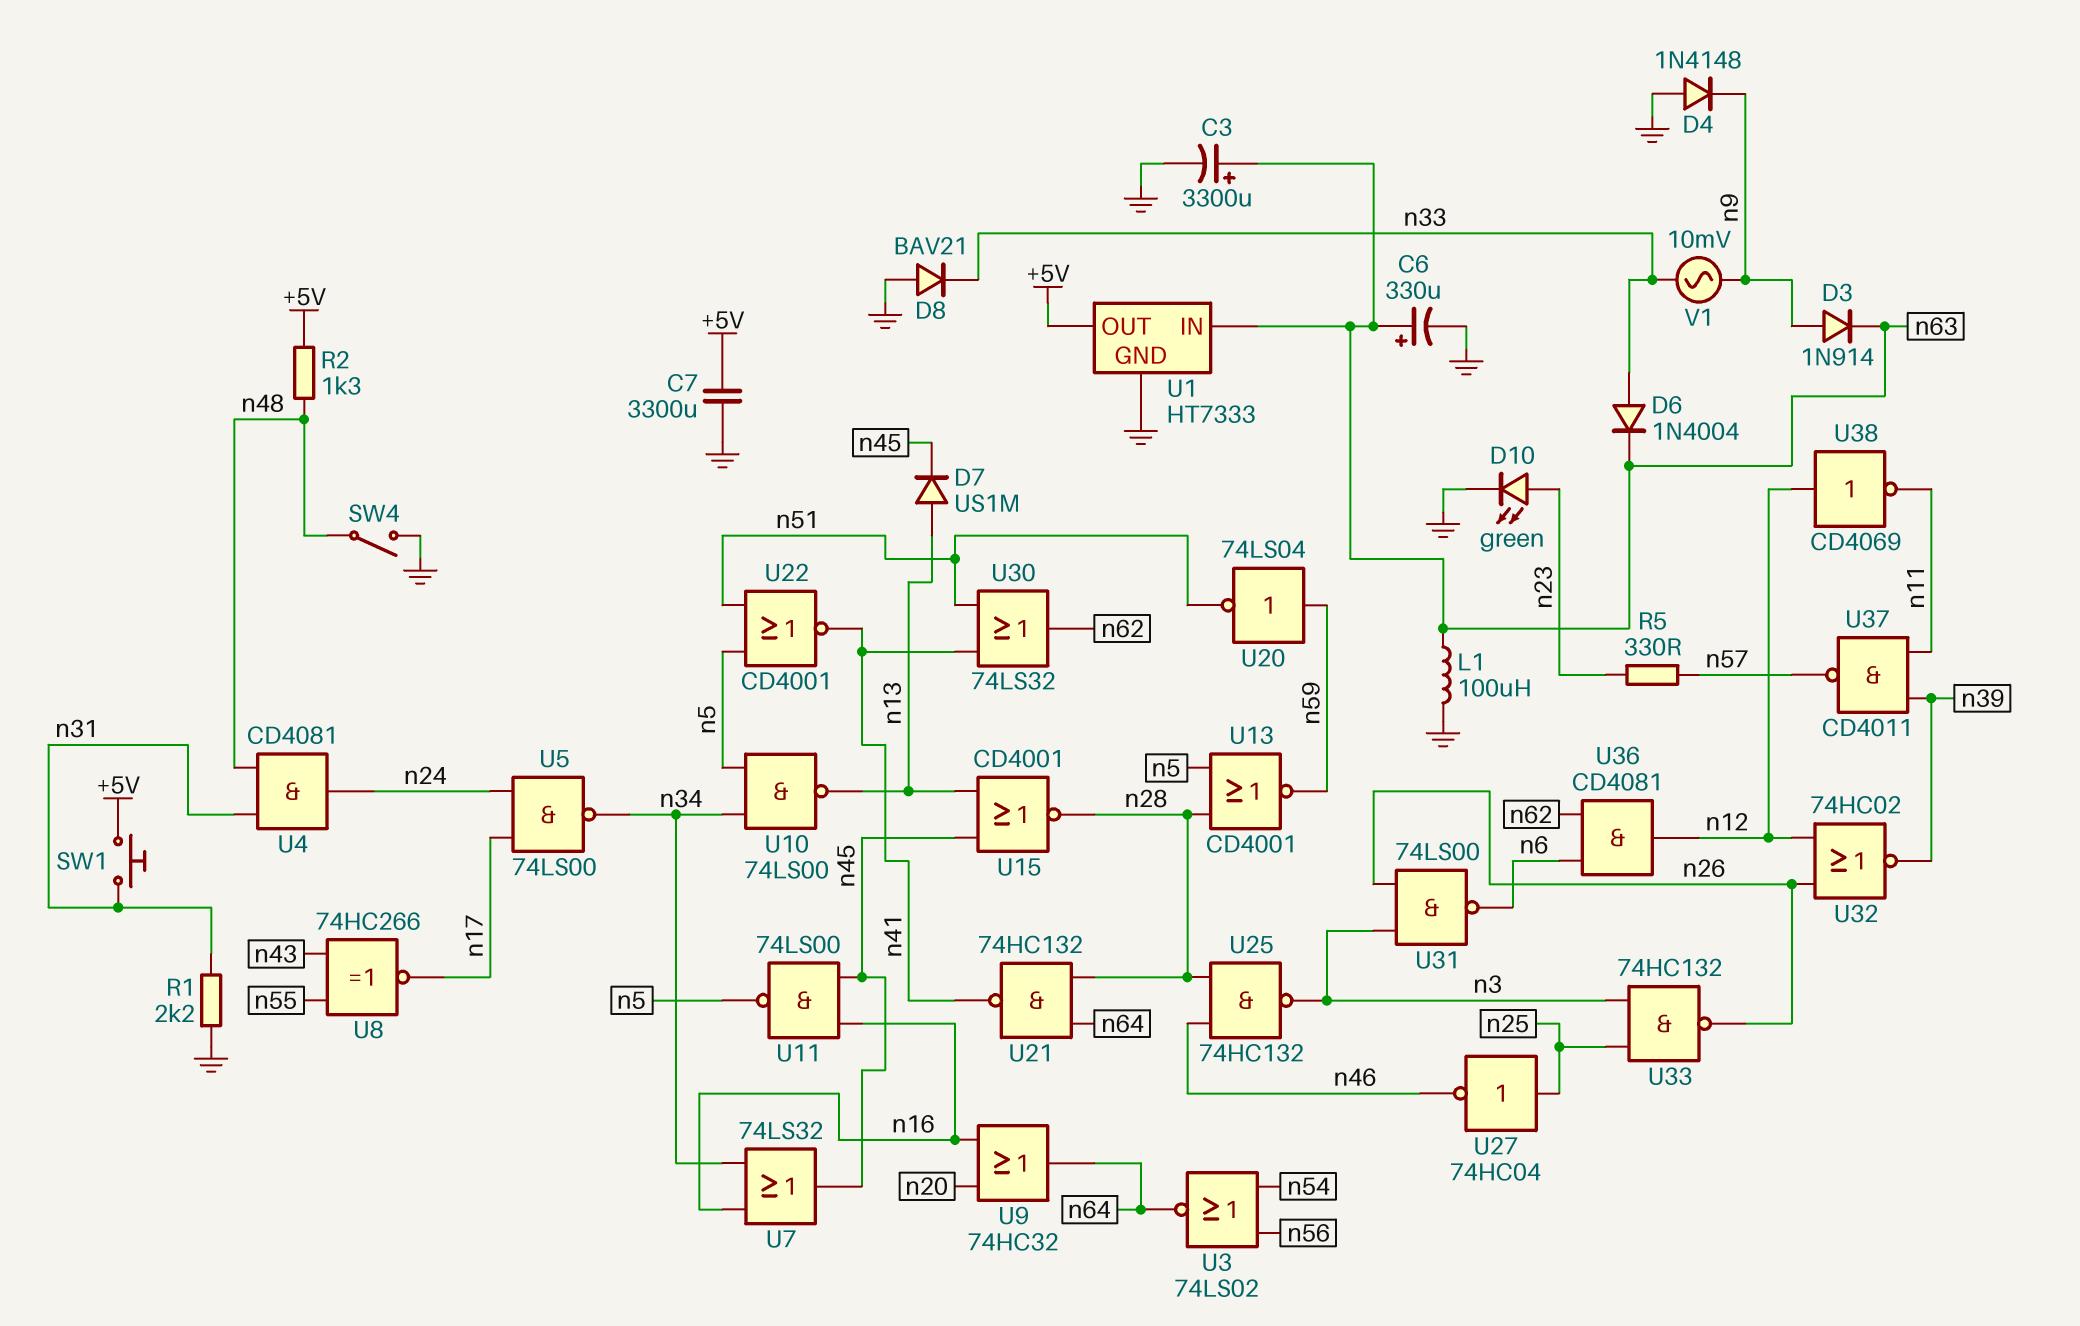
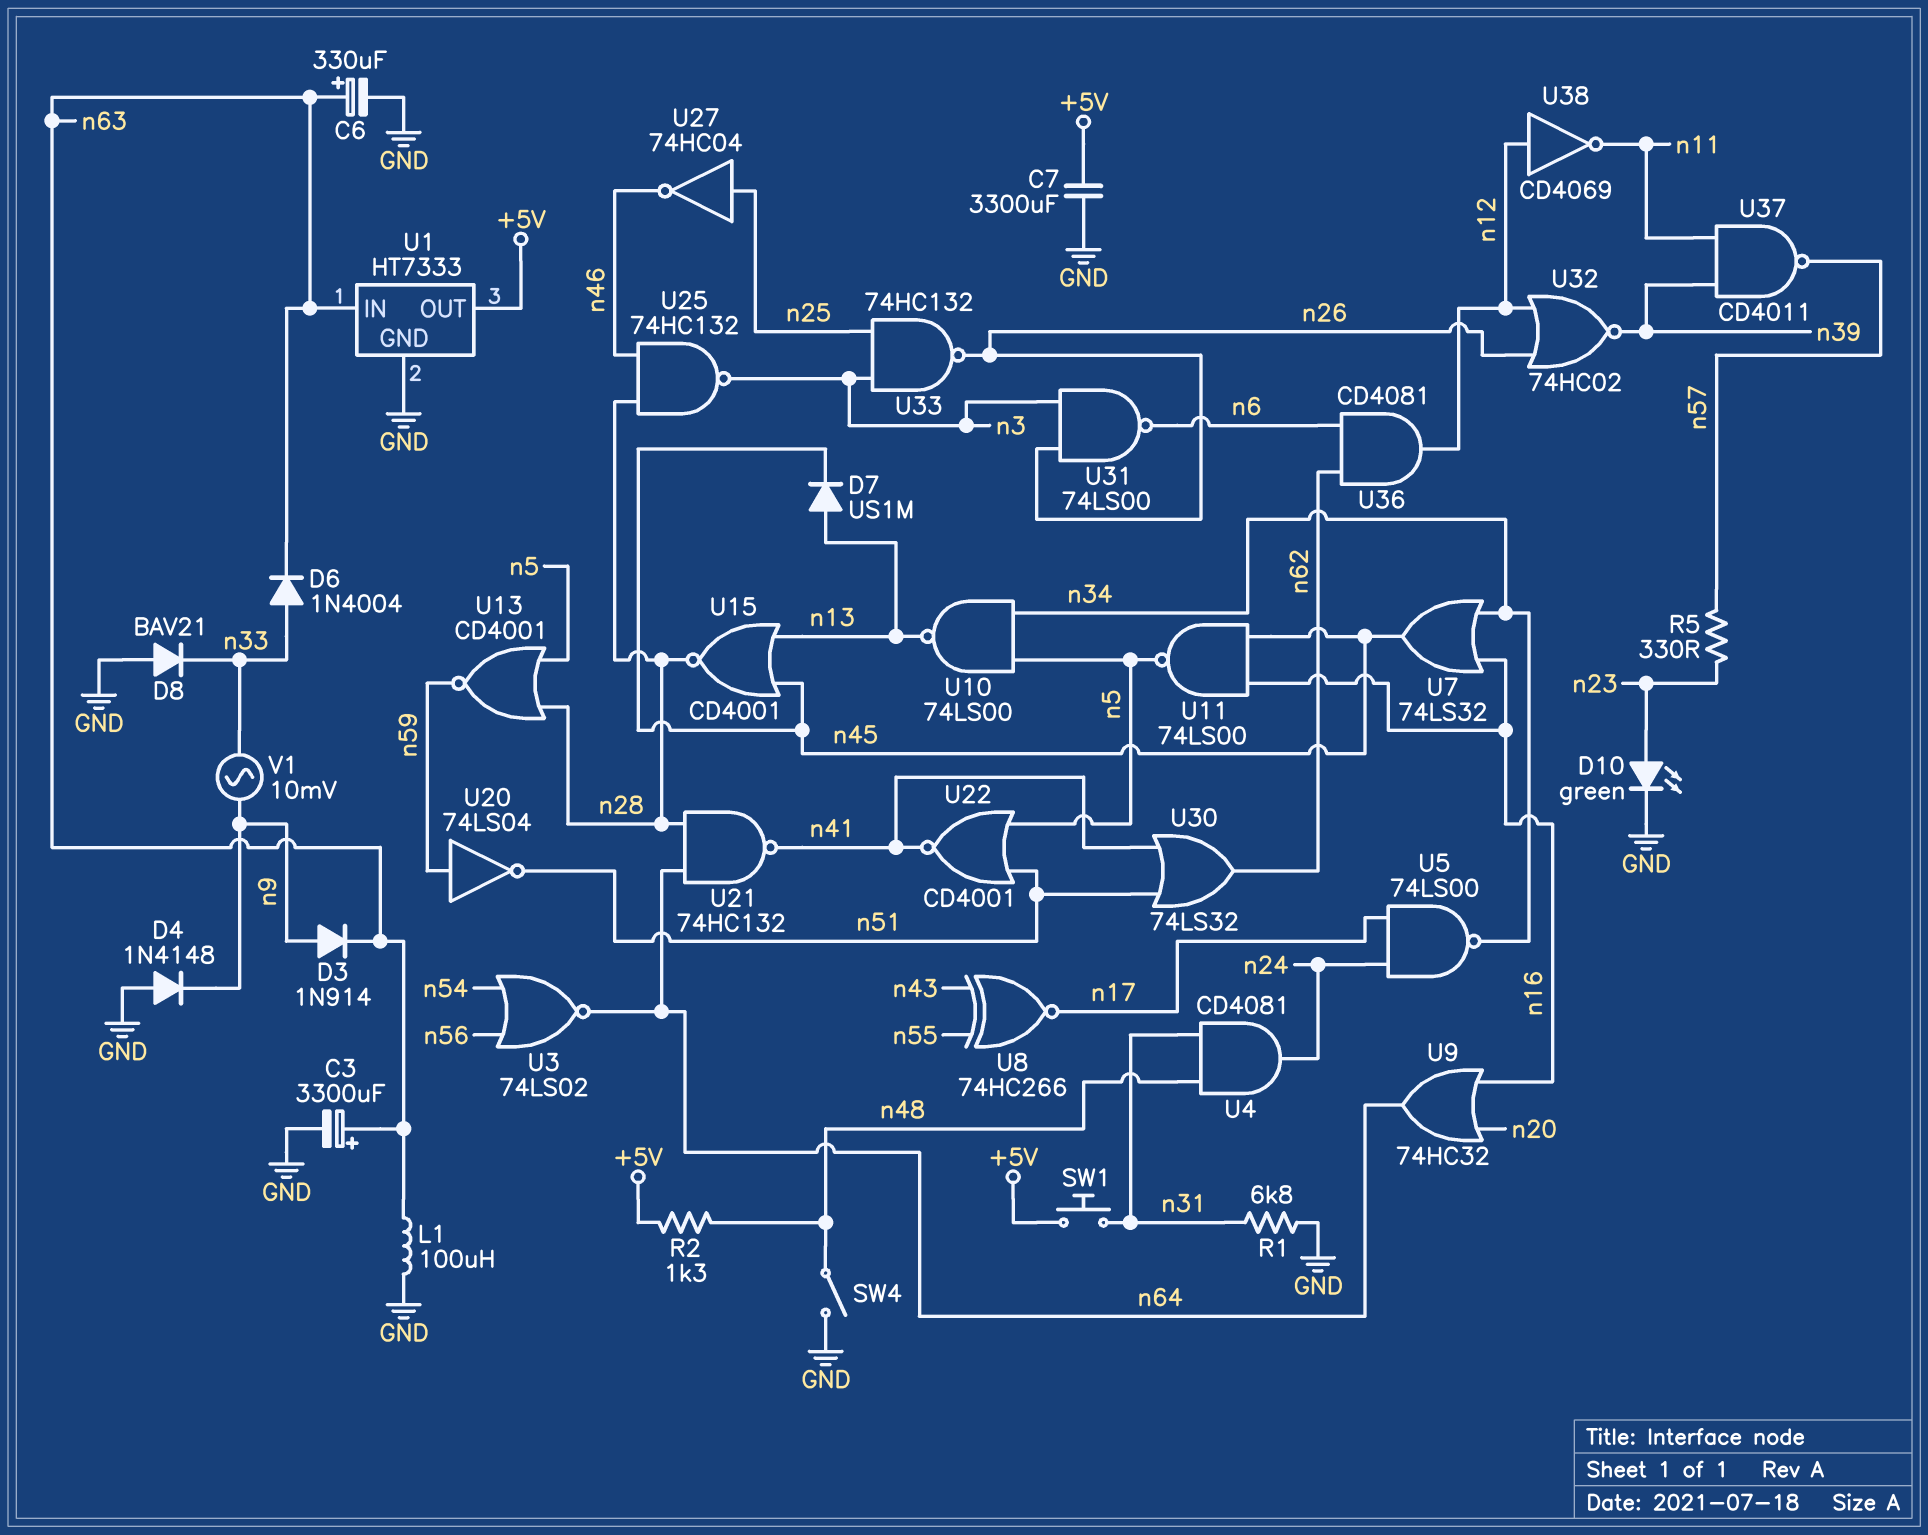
R1: 2.2k (GND, n31) -> 6.8k (GND, n31)

